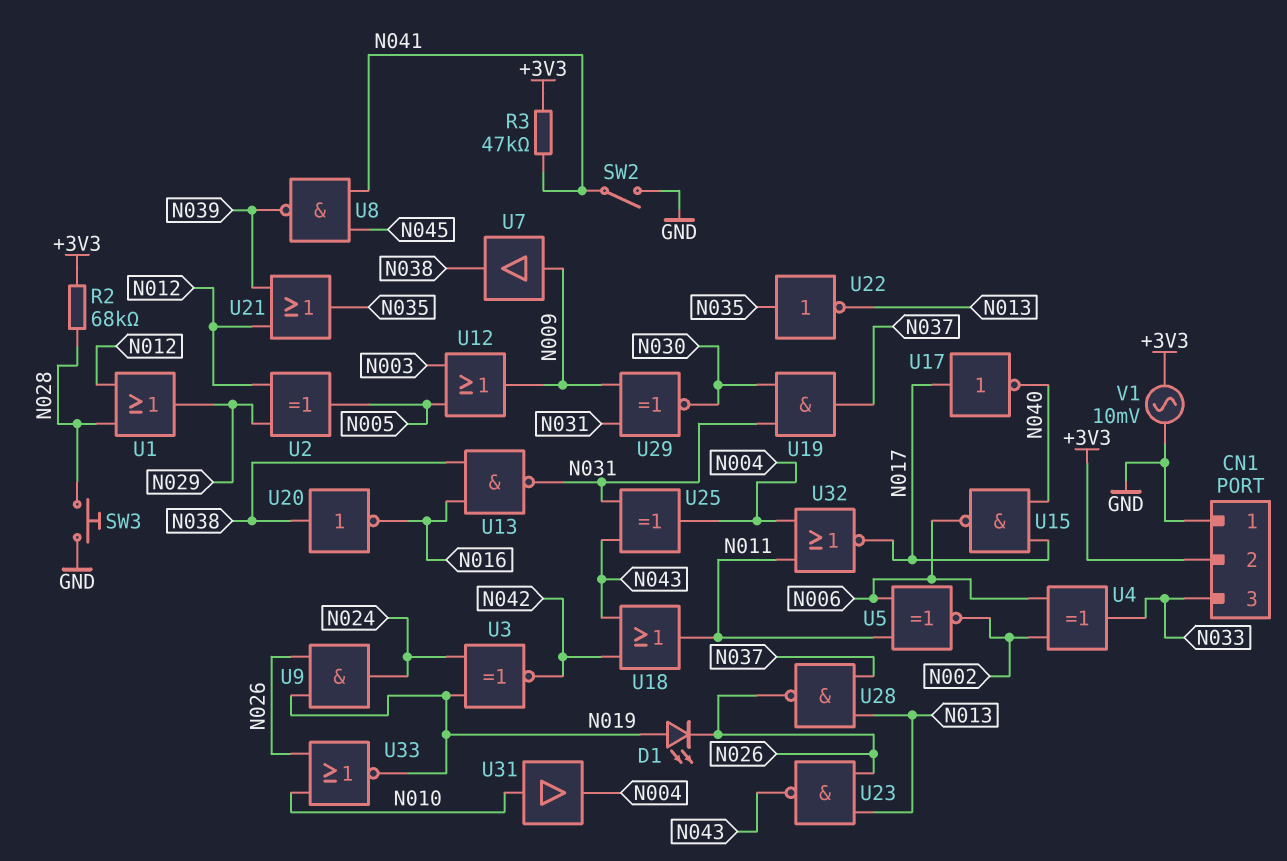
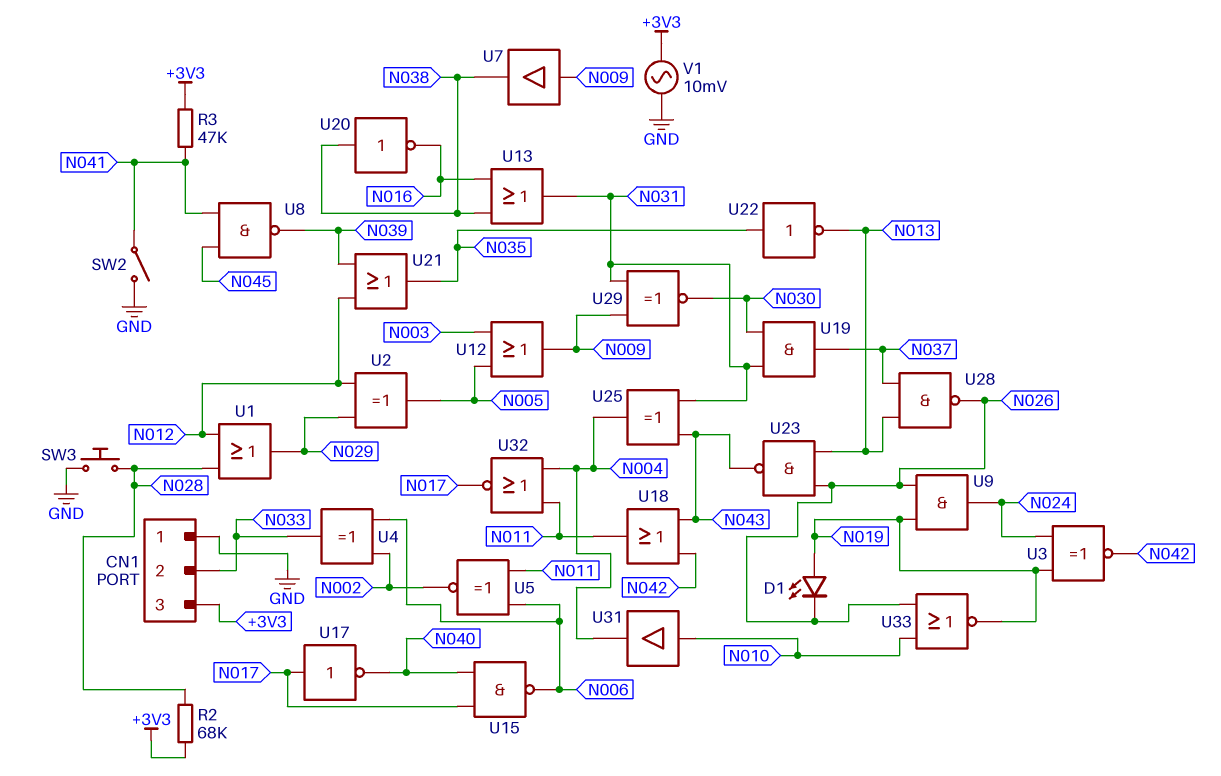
CN1 pin 2: +3V3 -> N033
CN1 pin 3: N033 -> +3V3
U13: NAND (in N016, in N038, out N031) -> OR (in N016, in N038, out N031)

